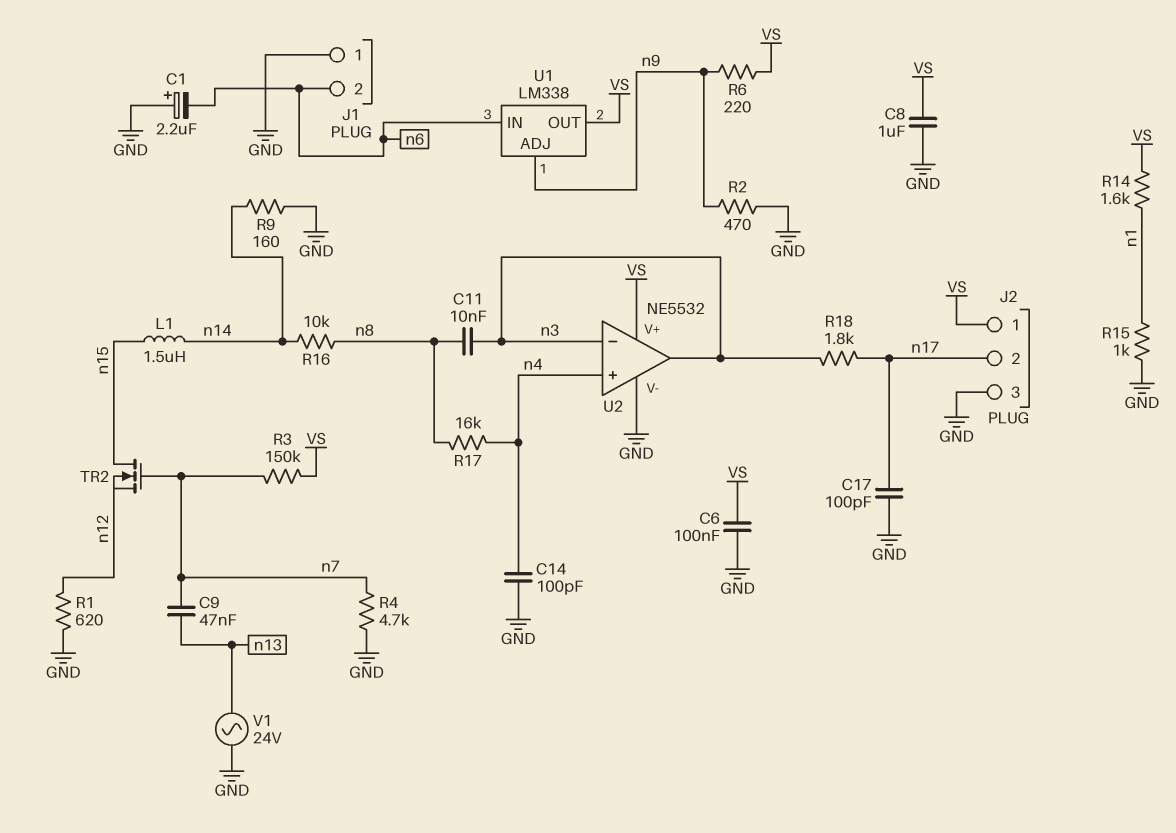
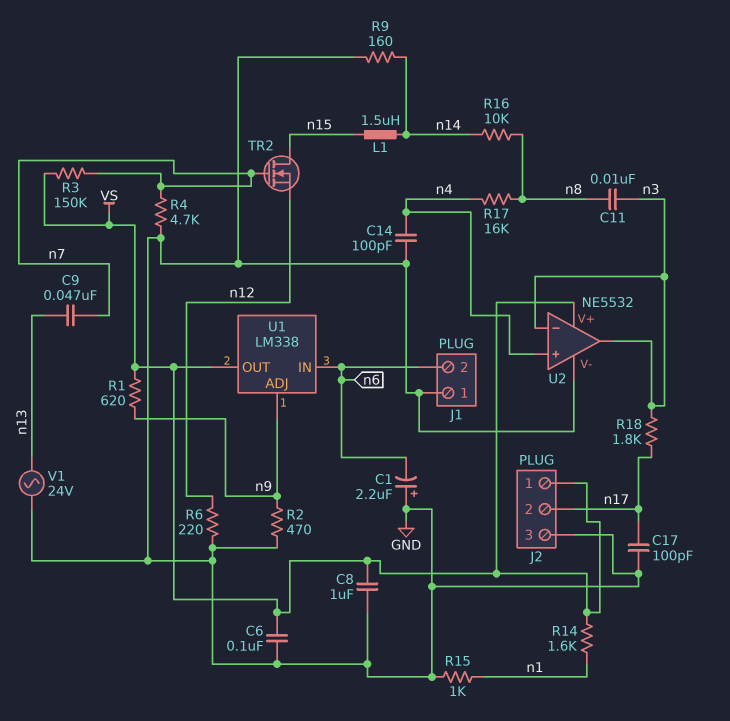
R1: 620 (GND, n12) -> 620 (VS, n9)
R6: 220 (VS, n9) -> 220 (GND, n12)

